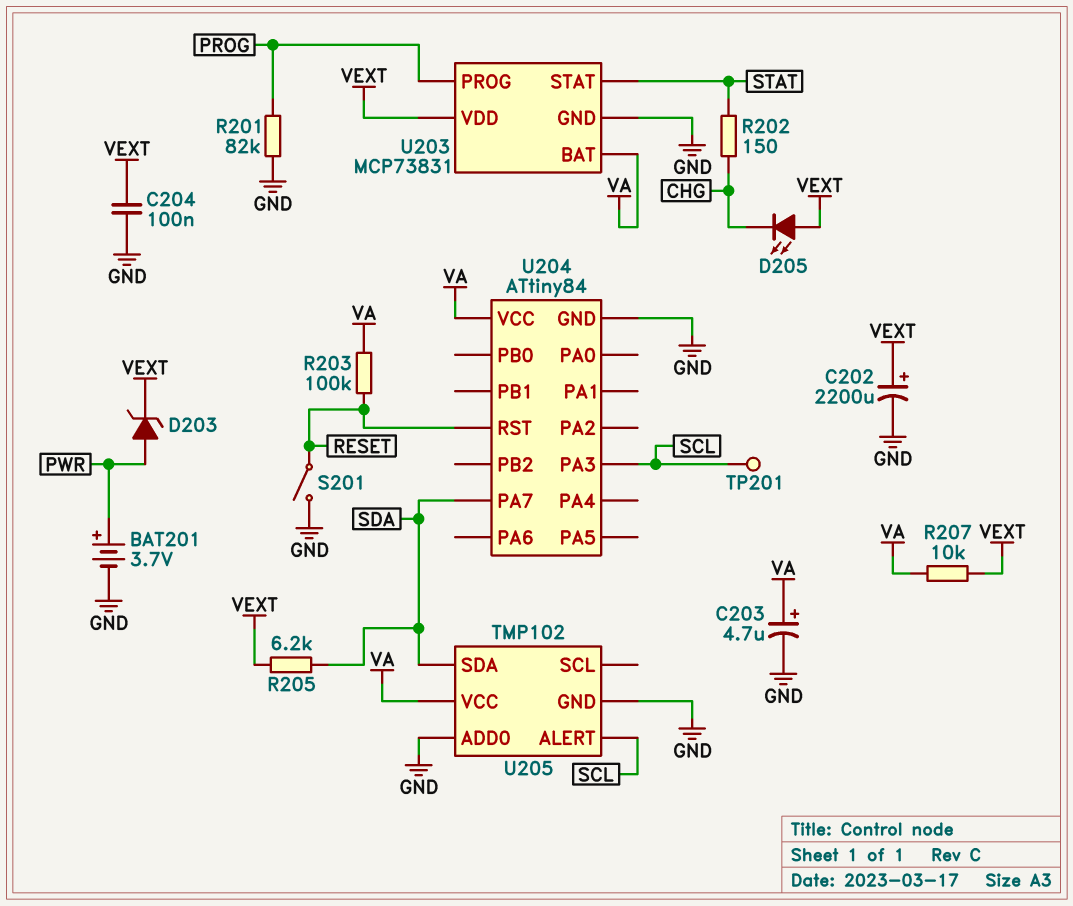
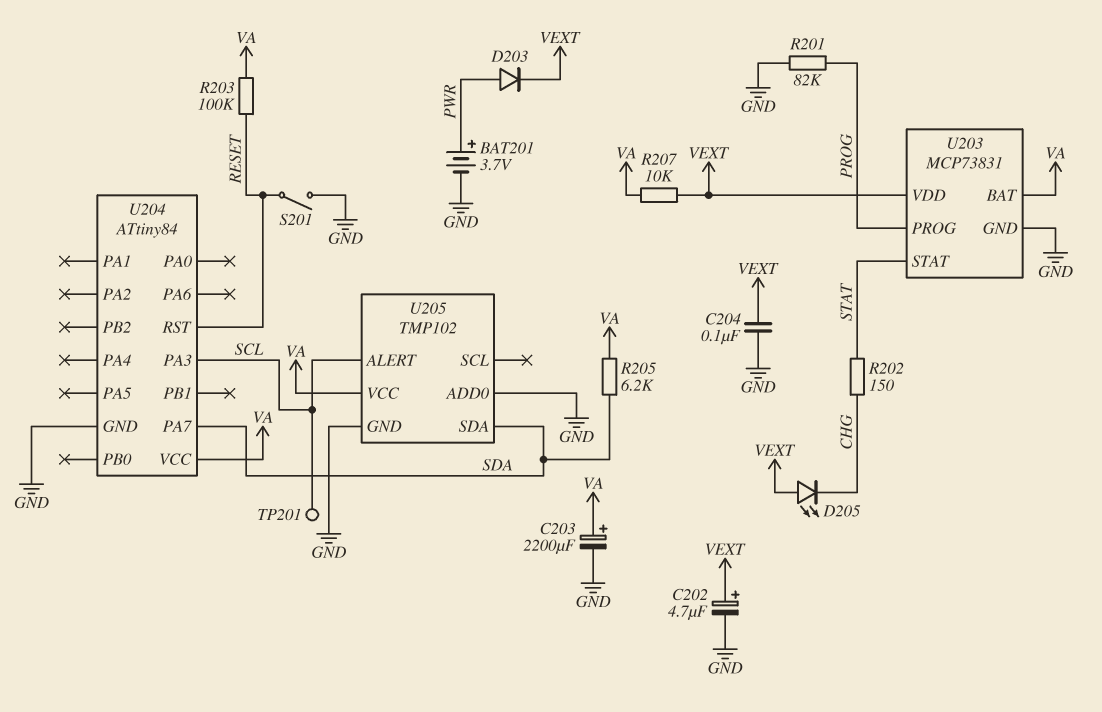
C202: 2200uF (plus VEXT, minus GND) -> 4.7uF (plus VEXT, minus GND)
C203: 4.7uF (plus VA, minus GND) -> 2200uF (plus VA, minus GND)
D203: zener (A PWR, K VEXT) -> diode (A PWR, K VEXT)
R205: 6.2k (SDA, VEXT) -> 6.2k (SDA, VA)

